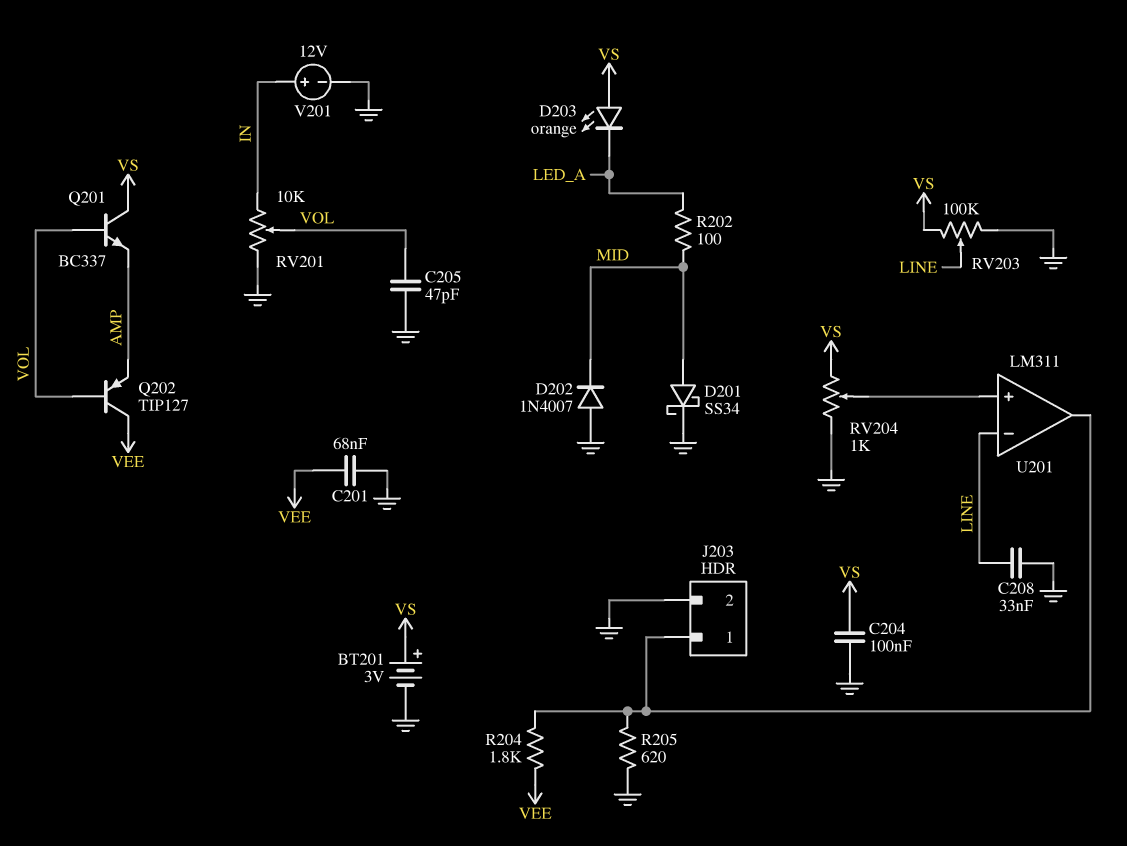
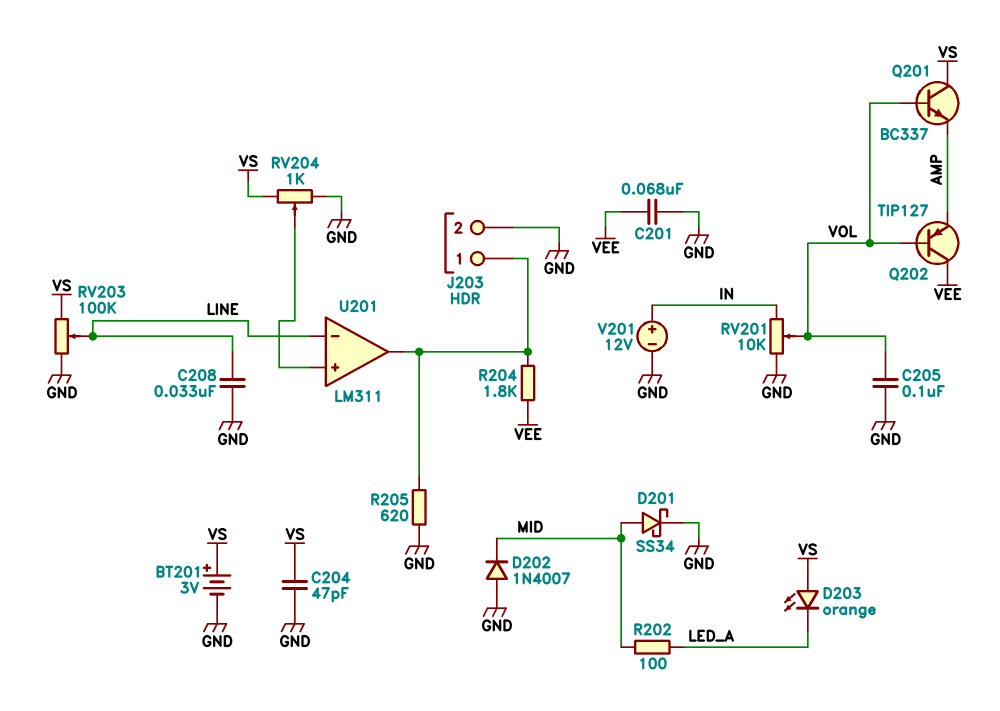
C204: 100nF (GND, VS) -> 47pF (GND, VS)
C205: 47pF (GND, VOL) -> 100nF (GND, VOL)

